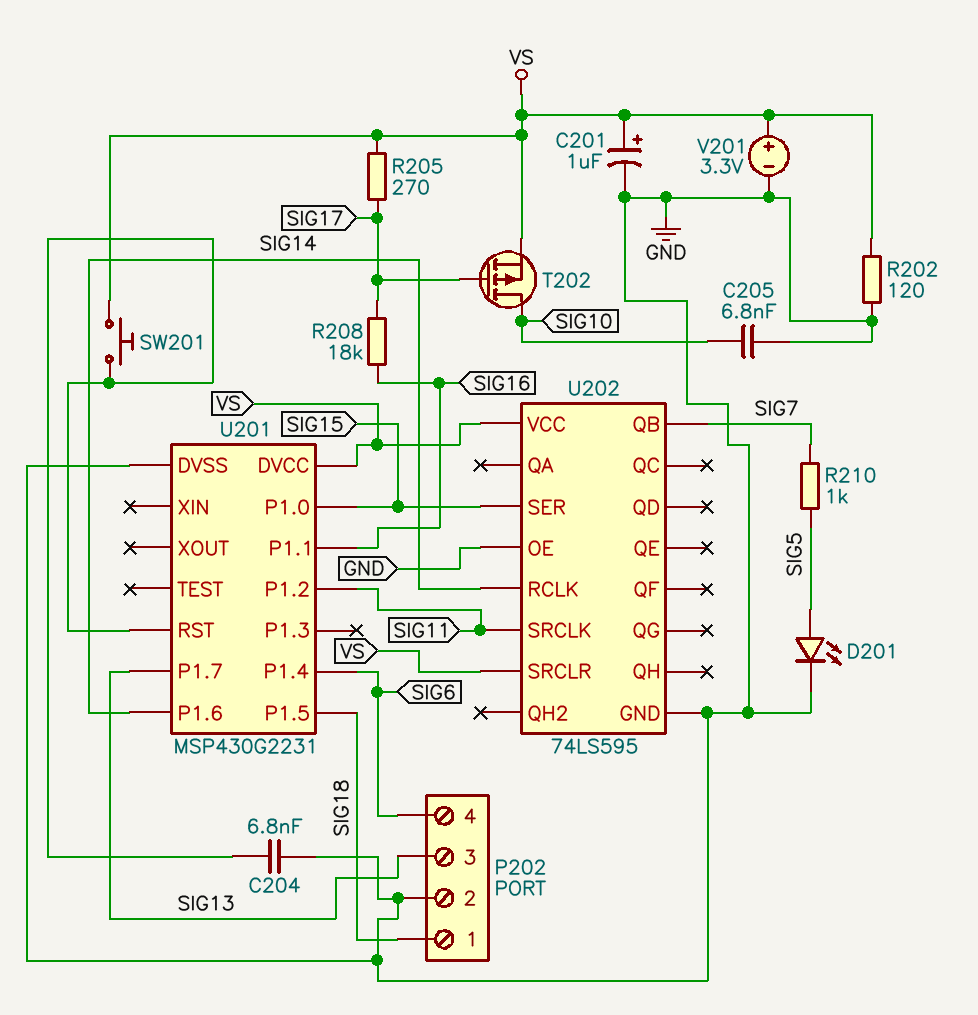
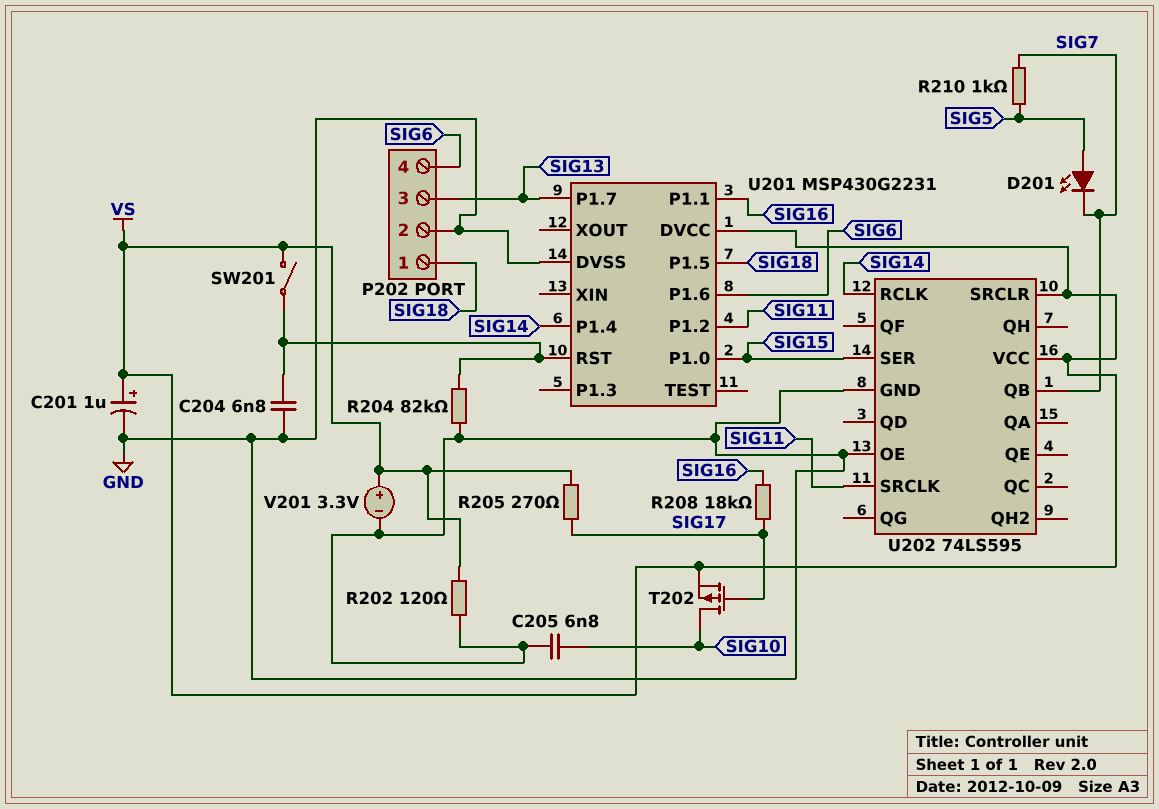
D201: LED (A SIG5, K GND) -> LED (A SIG5, K SIG7)
R204: none -> 82k (GND, U201/RST)
SW201: button (U201/RST, VS) -> switch (U201/RST, VS)
U201 pin P1.4: SIG6 -> SIG14
U201 pin P1.6: SIG14 -> SIG6

